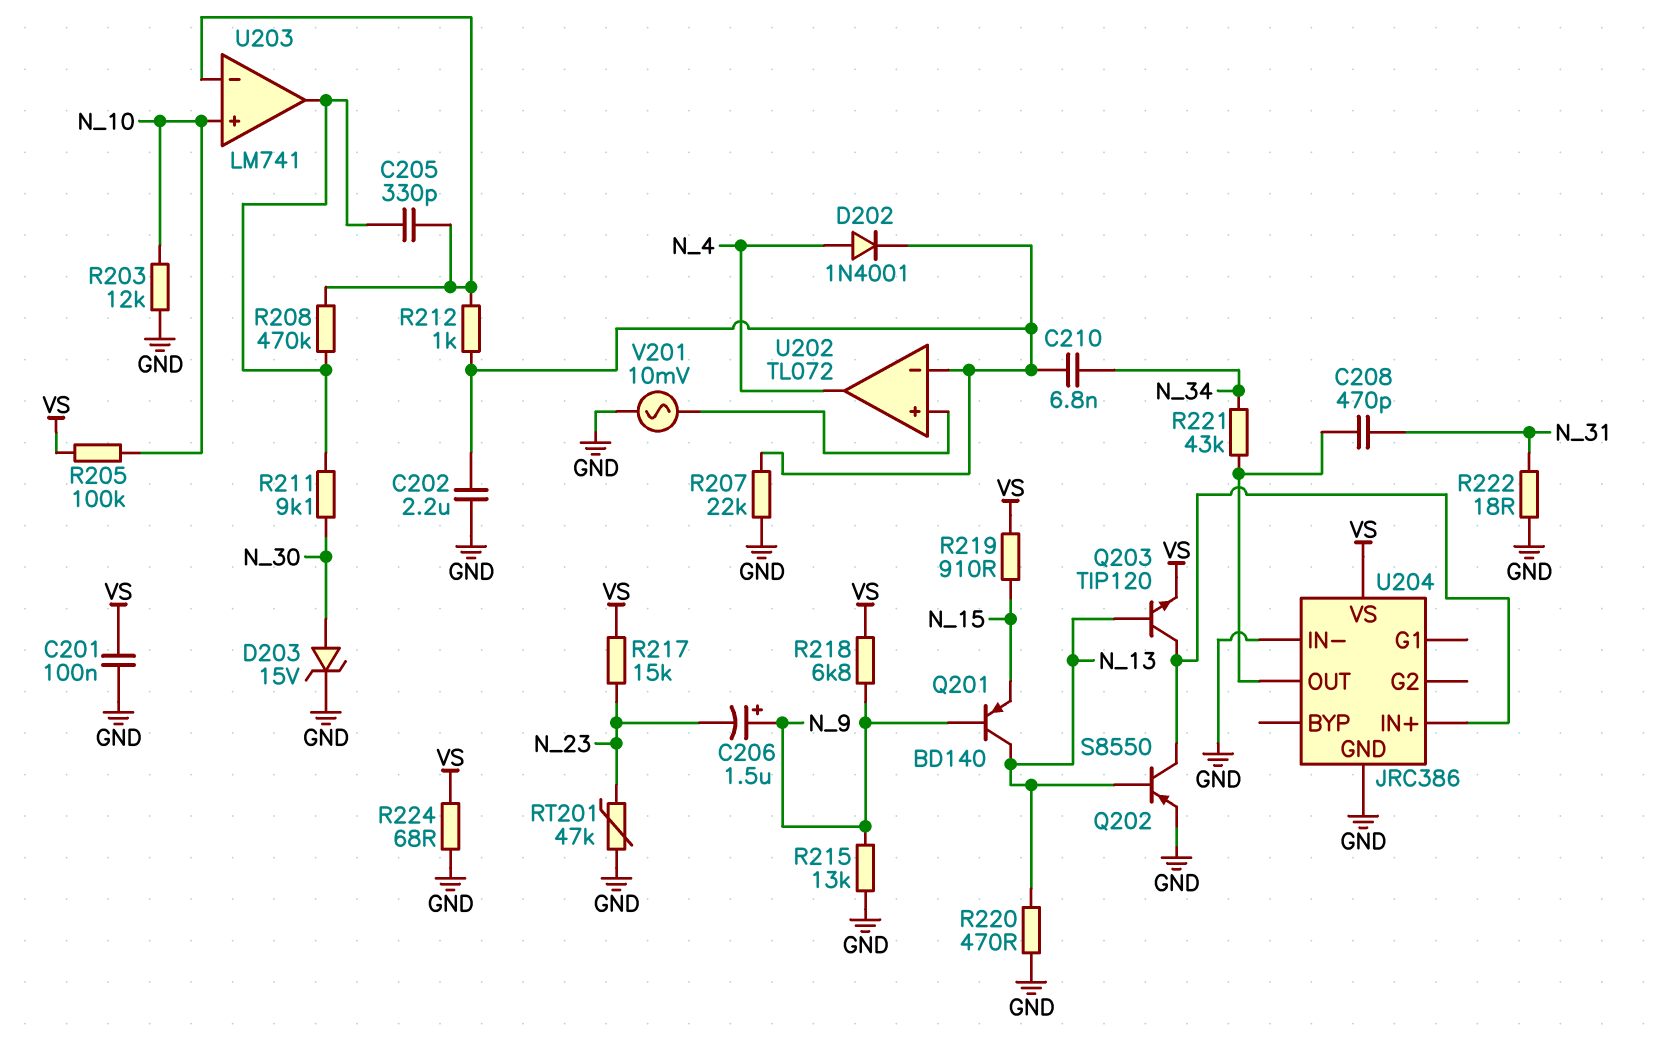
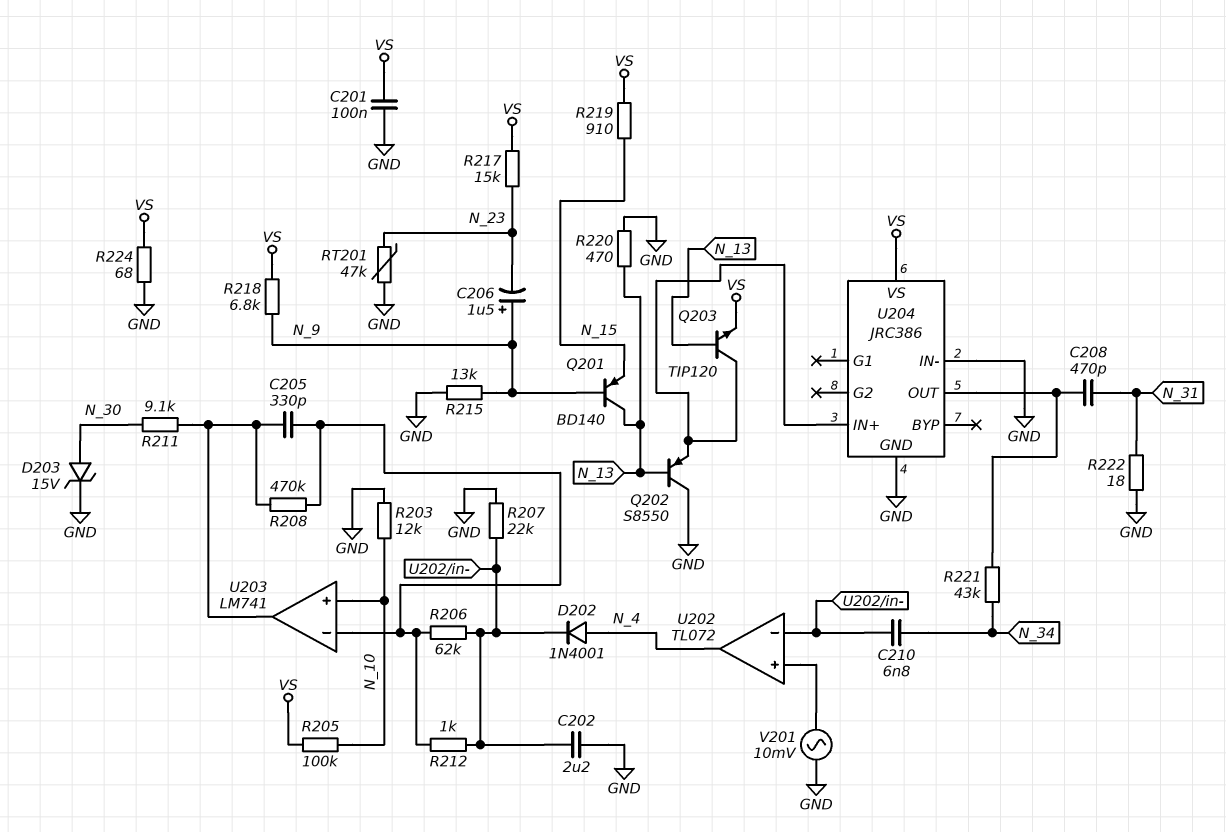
Q202: PNP S8550 (B N_13, C U204/IN+, E GND) -> PNP S8550 (B N_13, C GND, E U204/IN+)
R206: none -> 62k (U202/in-, U203/in-)

